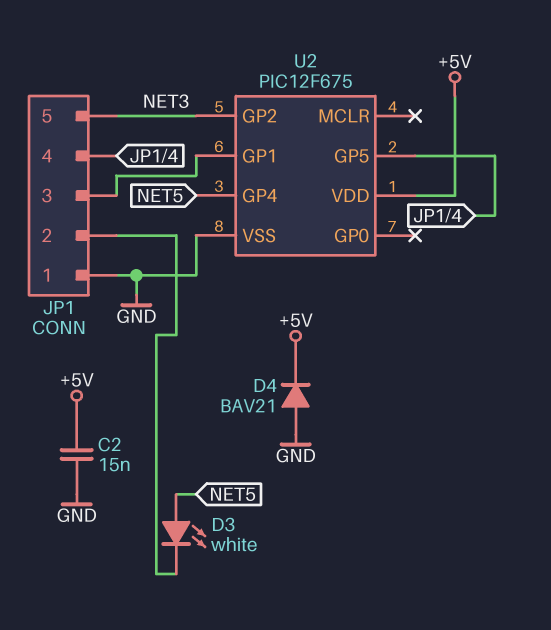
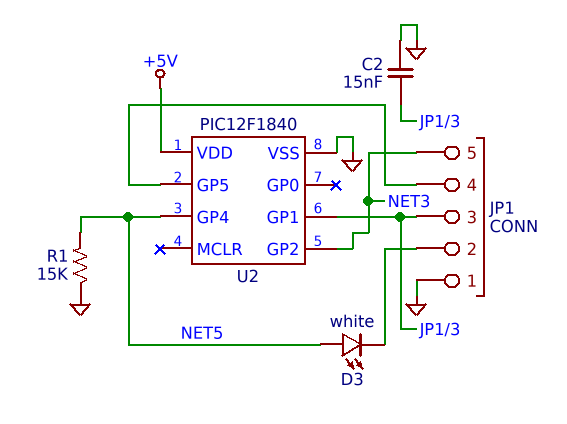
C2: 15nF (+5V, GND) -> 15nF (GND, JP1/3)
D4: diode BAV21 (A GND, K +5V) -> none
R1: none -> 15k (GND, NET5)
U2: PIC12F675 -> PIC12F1840

